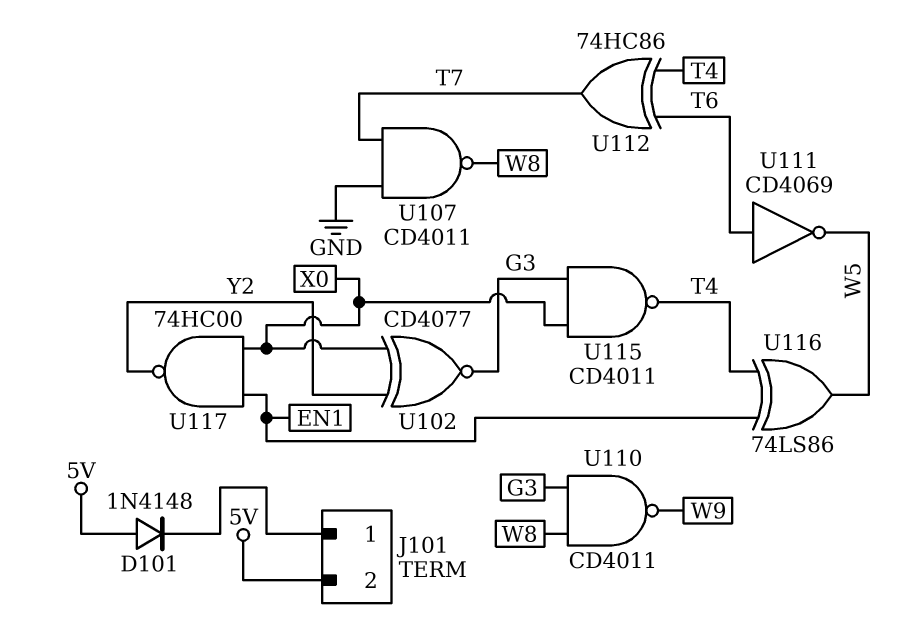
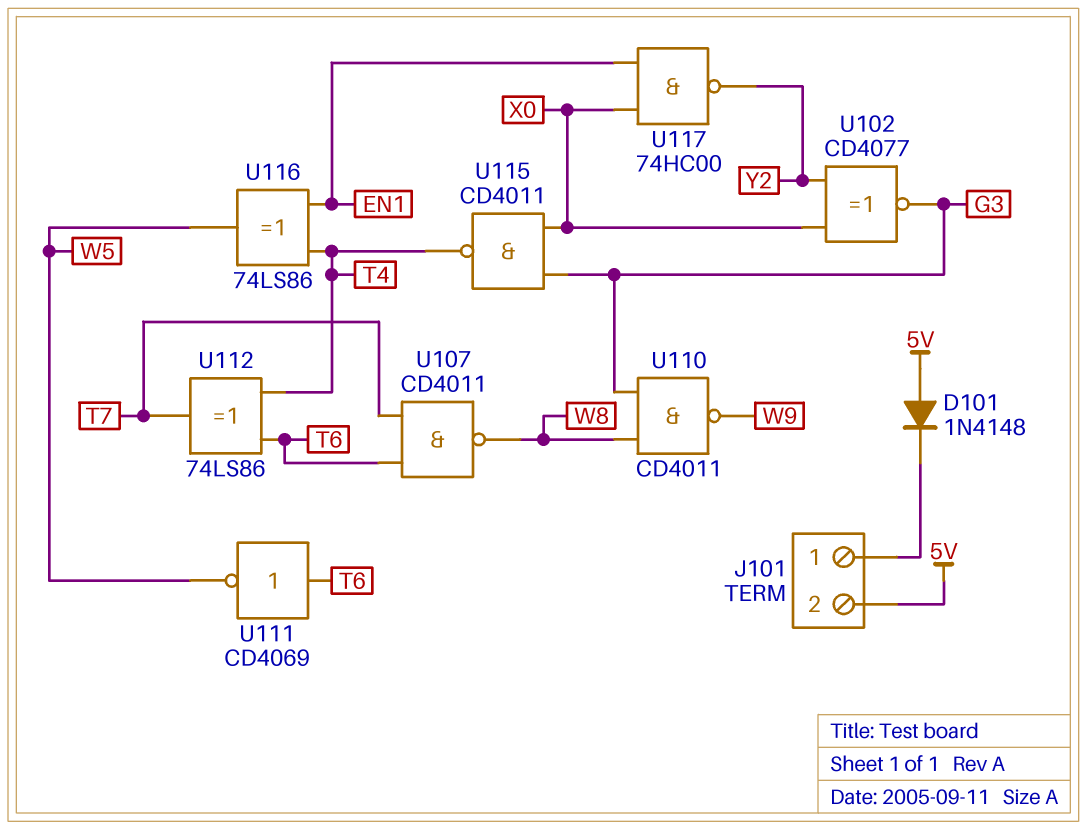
U107: NAND CD4011 (in GND, in T7, out W8) -> NAND CD4011 (in T6, in T7, out W8)
U112: XOR 74HC86 (in T4, in T6, out T7) -> XOR 74LS86 (in T4, in T6, out T7)

